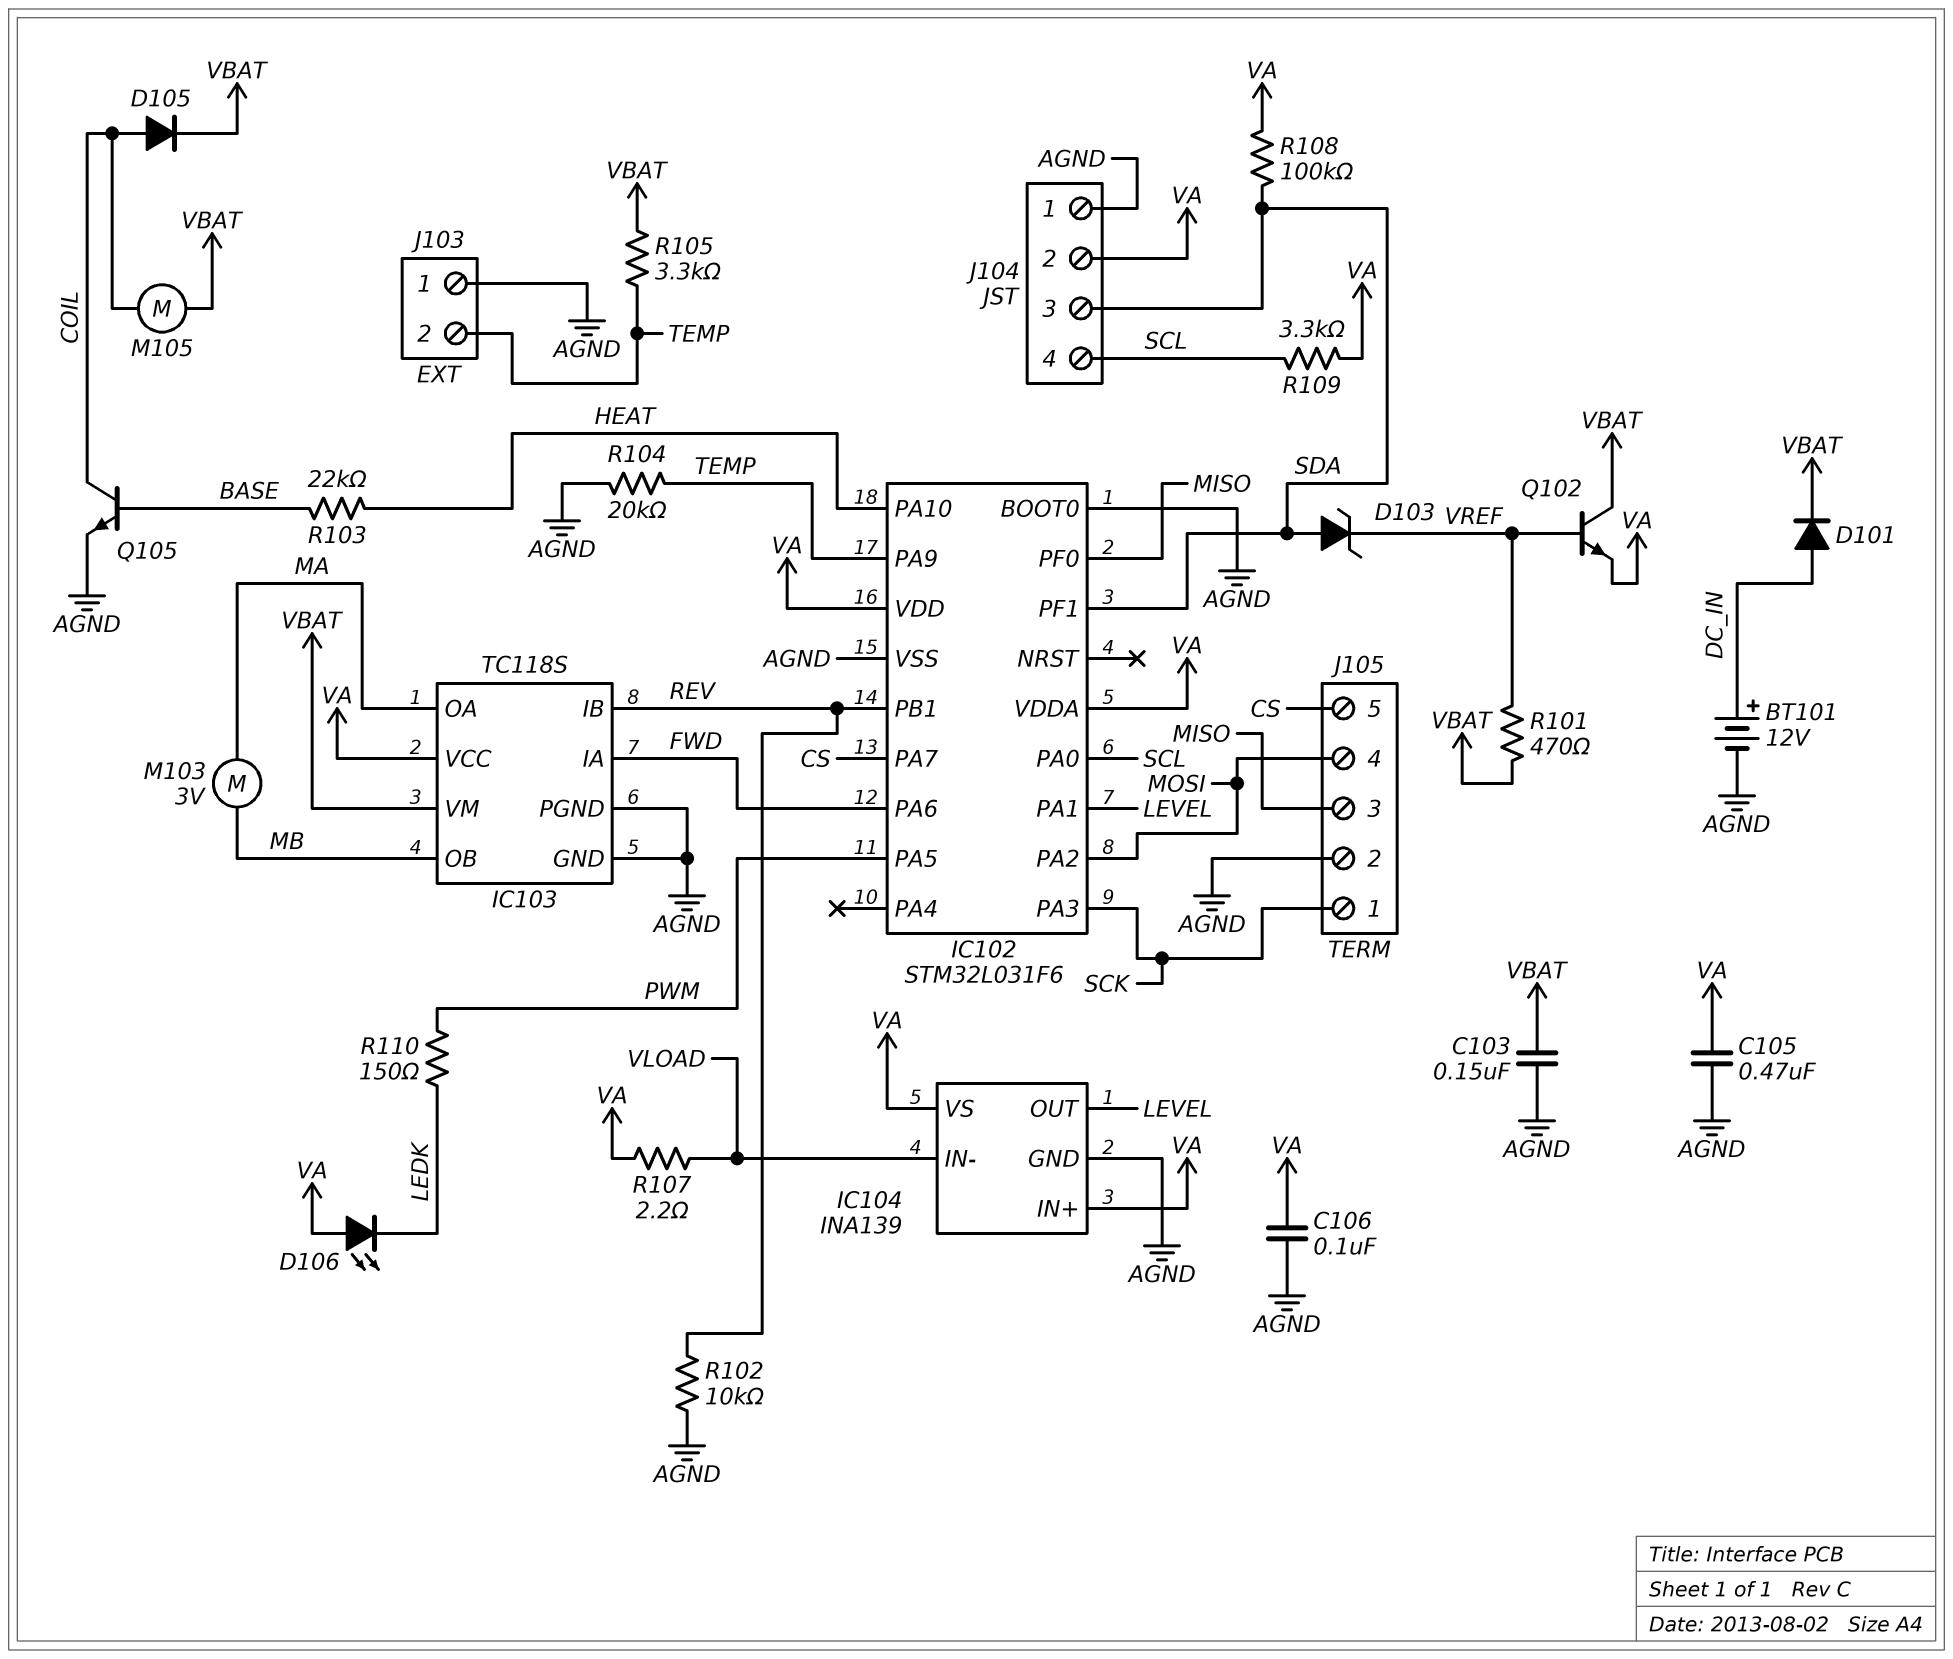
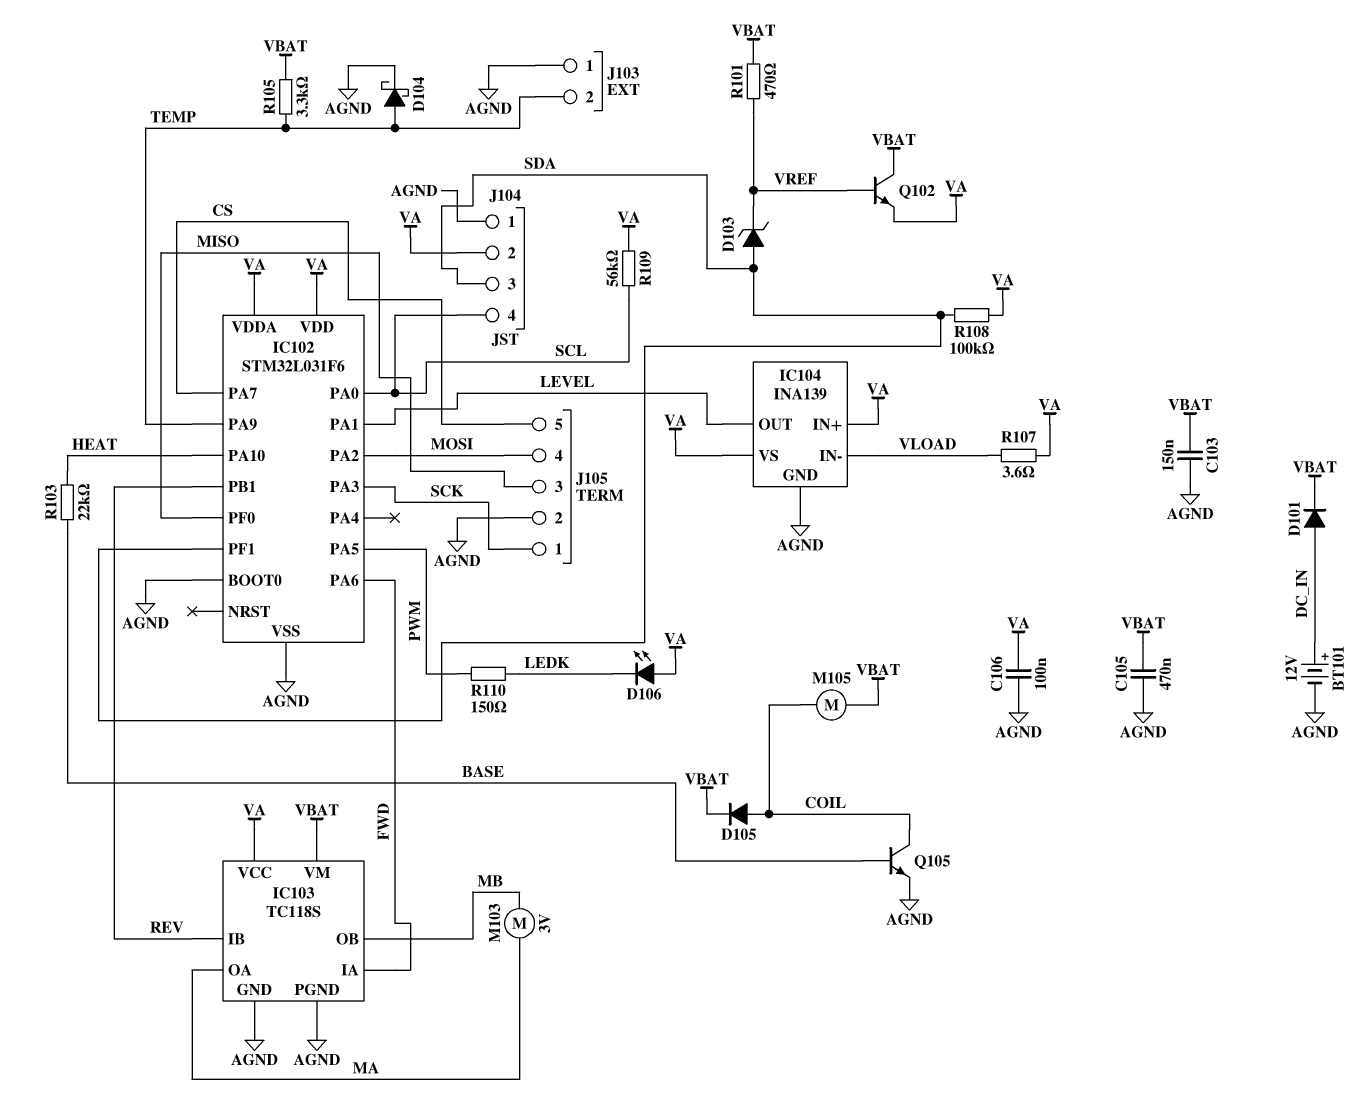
C105: 470nF (AGND, VA) -> 470nF (AGND, VBAT)
D104: none -> schottky (A TEMP, K AGND)
R102: 10k (AGND, REV) -> none
R104: 20k (AGND, TEMP) -> none
R107: 2.2 (VA, VLOAD) -> 3.6 (VA, VLOAD)
R109: 3.3k (SCL, VA) -> 56k (SCL, VA)

